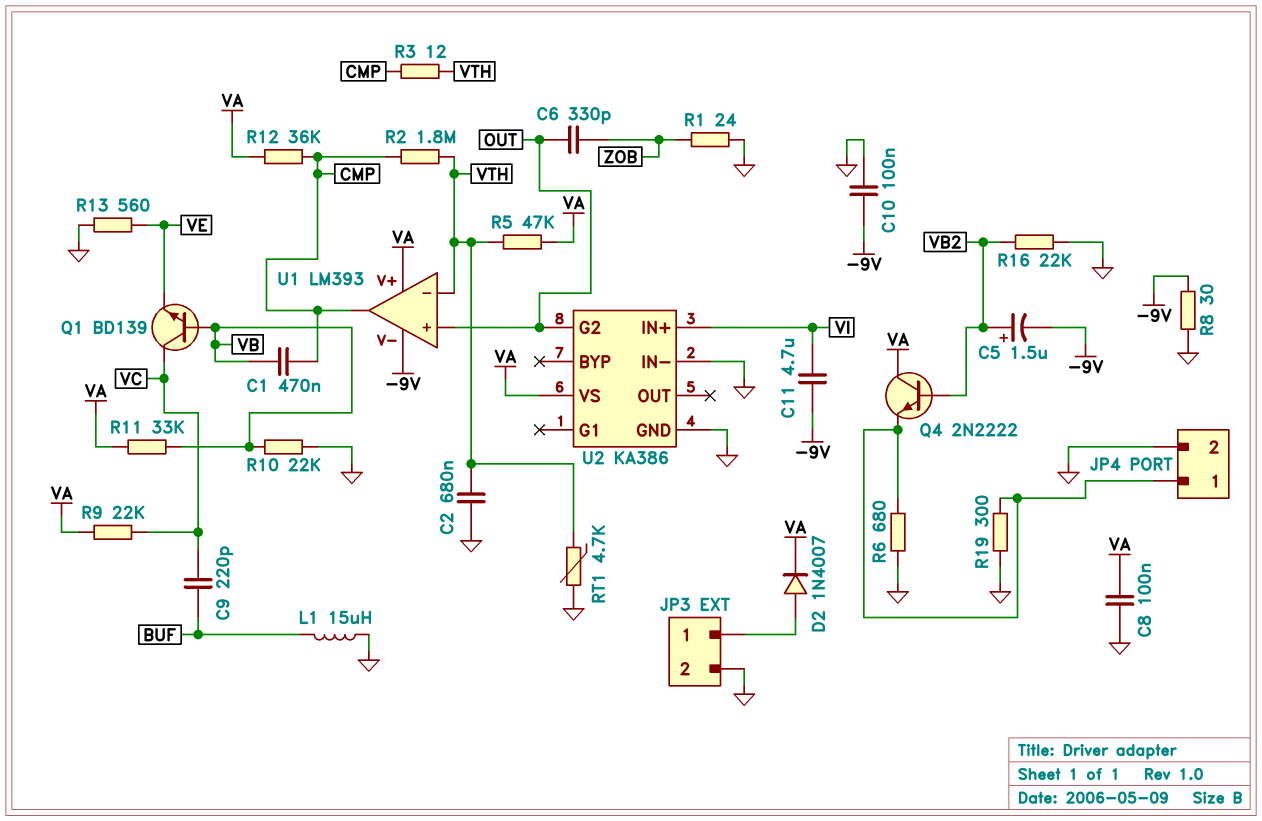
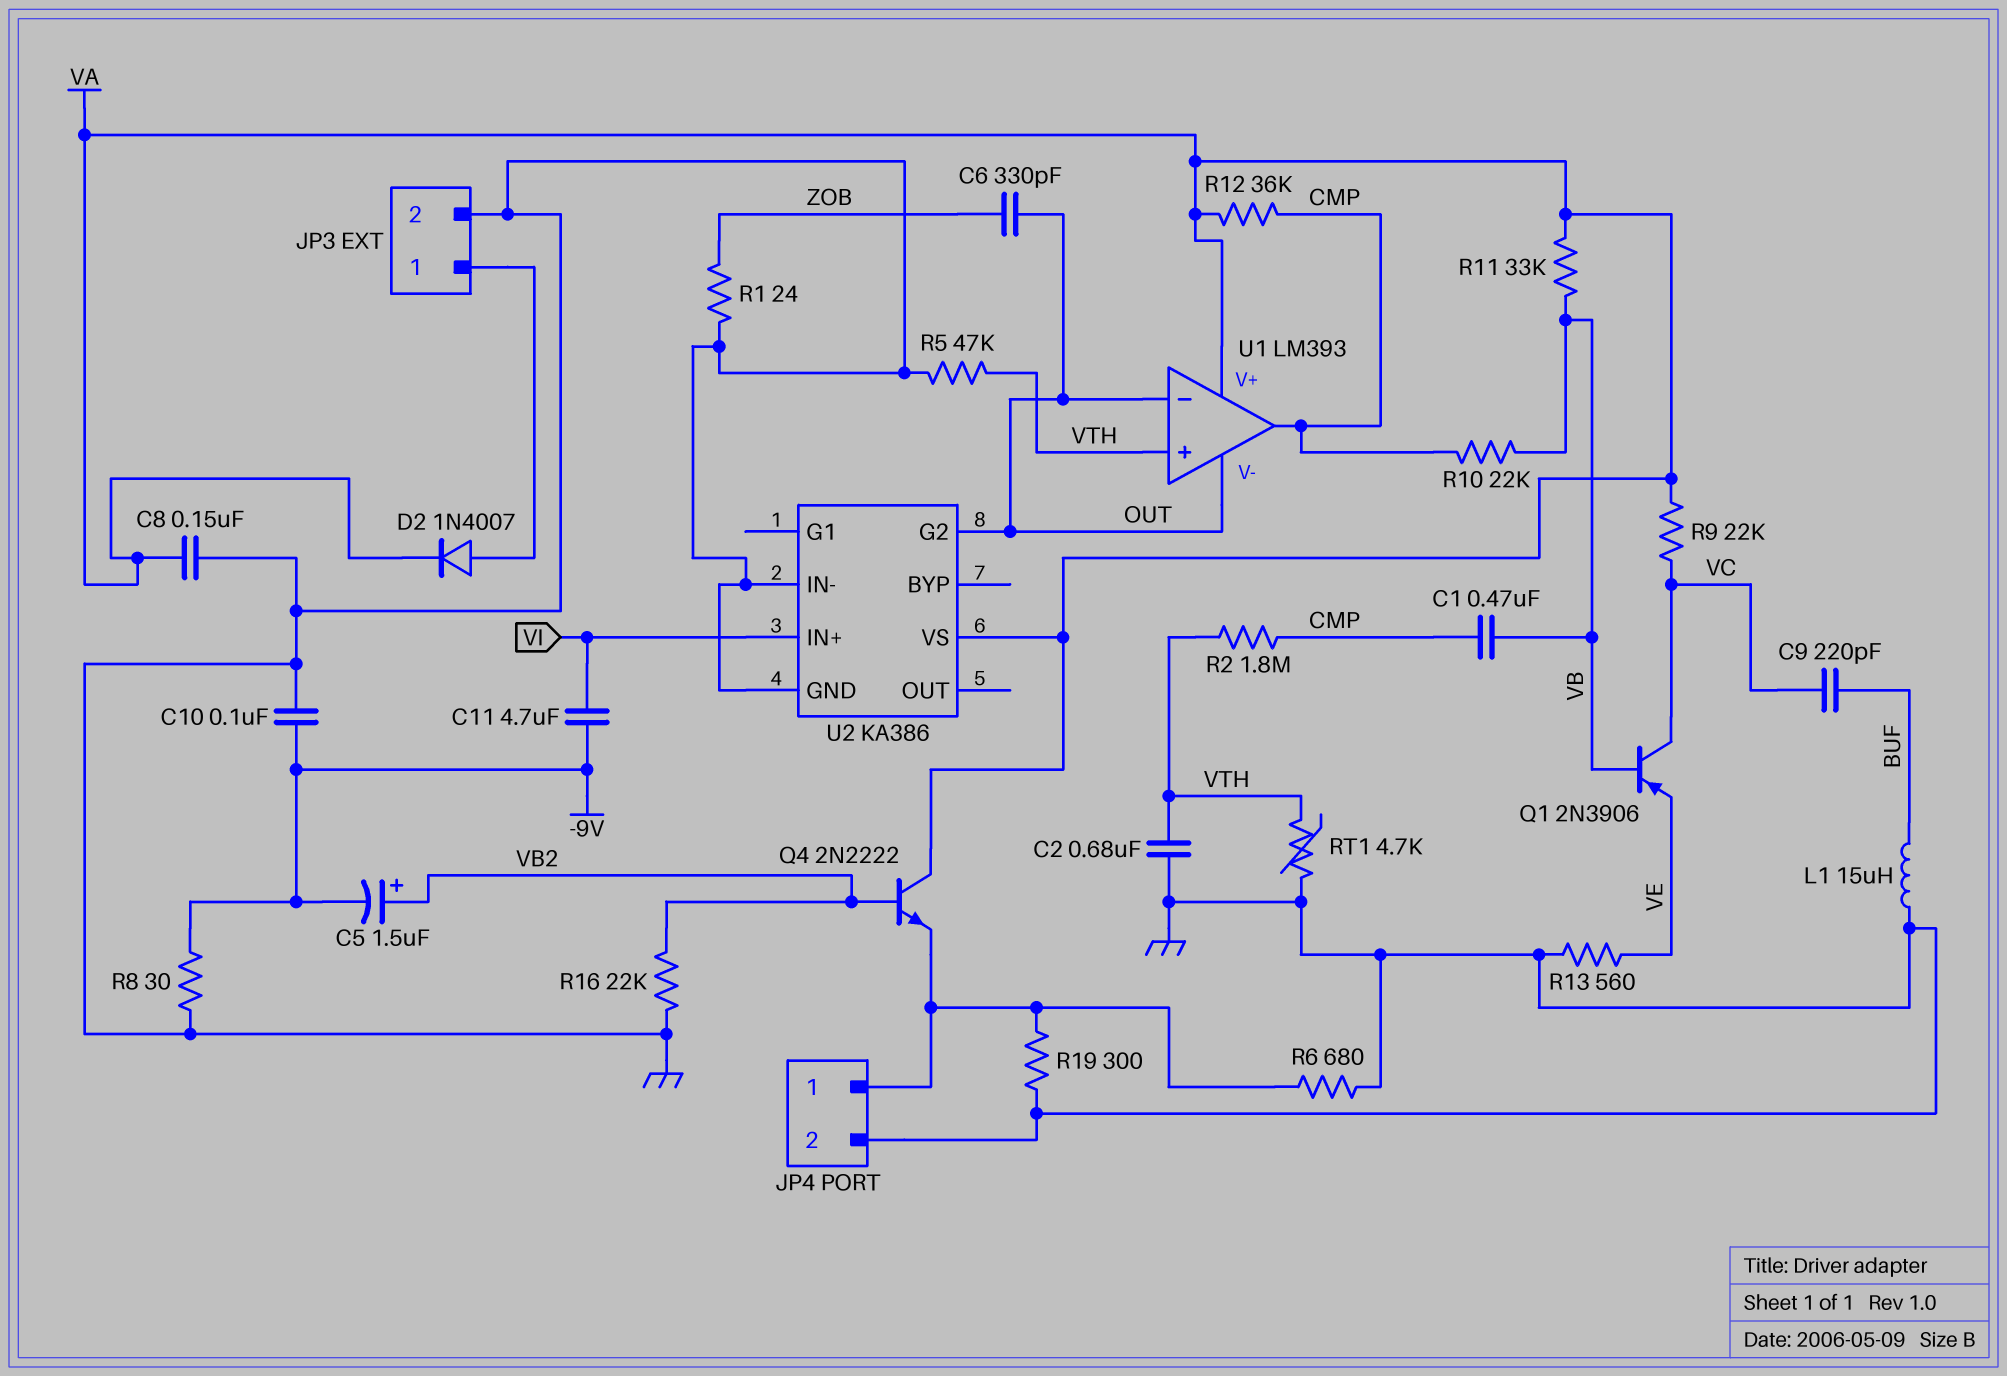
C8: 100nF (GND, VA) -> 150nF (GND, VA)
Q1: NPN BD139 (B VB, C VC, E VE) -> PNP 2N3906 (B VB, C VC, E VE)
R3: 12 (CMP, VTH) -> none
R5: 47k (VA, VTH) -> 47k (GND, VTH)
R10: 22k (GND, VB) -> 22k (CMP, VB)
U1 pin V-: -9V -> OUT
U1 pin in+: OUT -> VTH
U1 pin in-: VTH -> OUT

